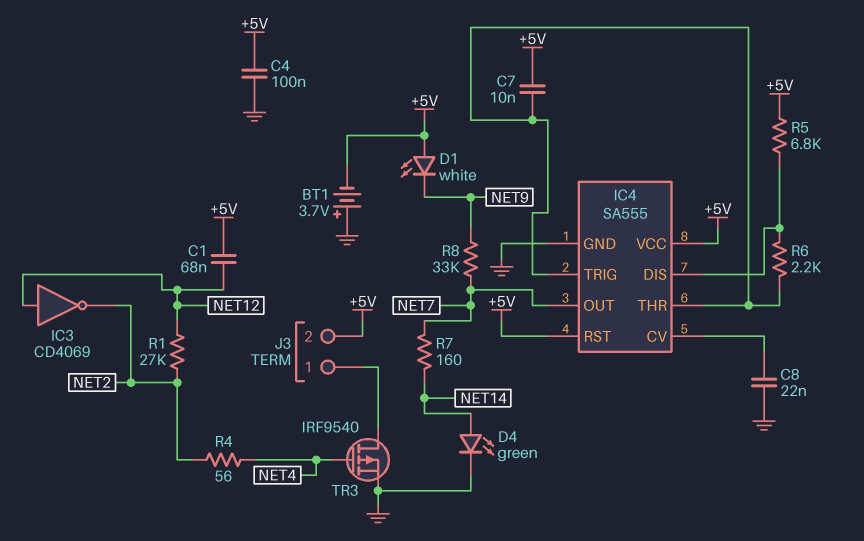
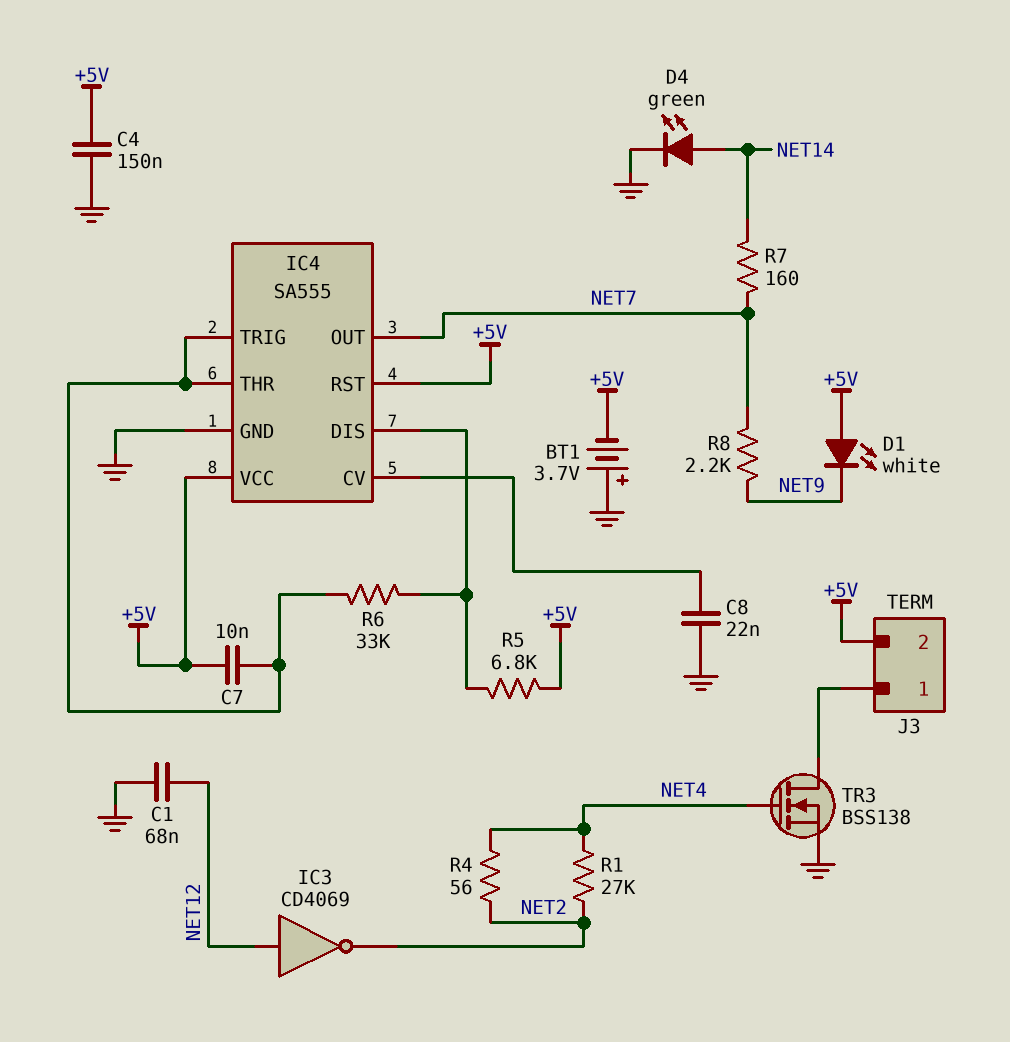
C1: 68nF (+5V, NET12) -> 68nF (GND, NET12)
C4: 100nF (+5V, GND) -> 150nF (+5V, GND)
R1: 27k (NET2, NET12) -> 27k (NET2, NET4)
R6: 2.2k (IC4/DIS, IC4/THR) -> 33k (IC4/DIS, IC4/THR)
R8: 33k (NET7, NET9) -> 2.2k (NET7, NET9)
TR3: PMOS IRF9540 (G NET4, D J3/1, S GND) -> NMOS BSS138 (G NET4, D J3/1, S GND)

